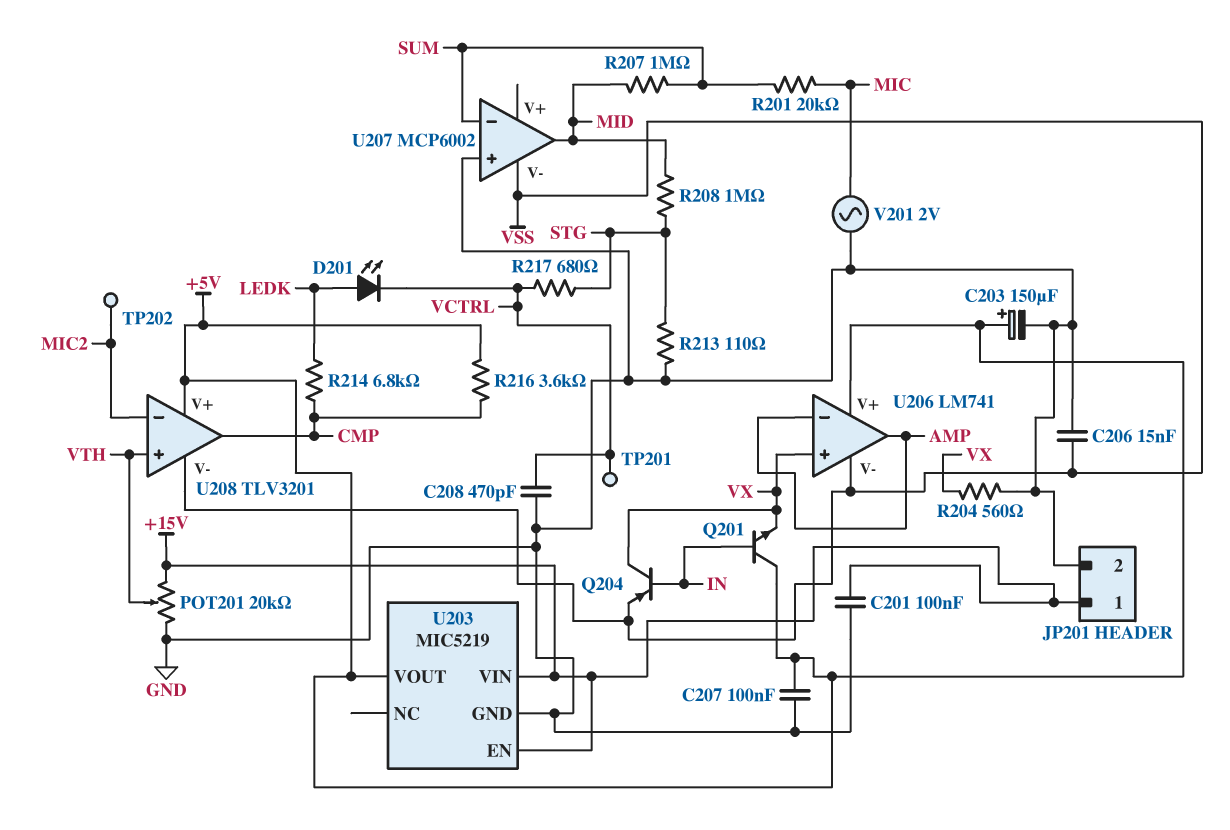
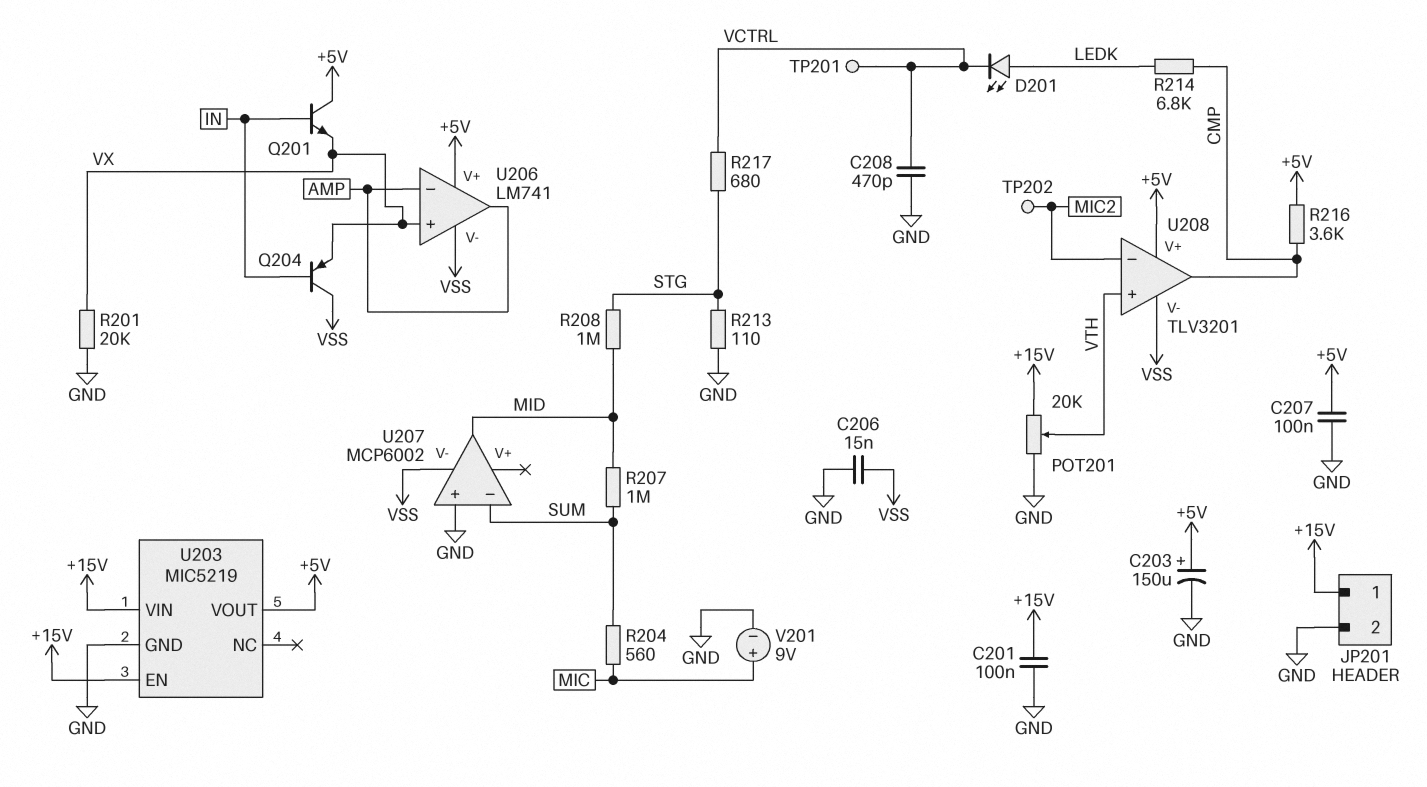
Q204: PNP (B IN, C VX, E VSS) -> PNP (B IN, C VSS, E VX)
R201: 20k (MIC, SUM) -> 20k (GND, VX)
R204: 560 (GND, VX) -> 560 (MIC, SUM)
V201: AC 2V (GND, MIC) -> 9V (plus MIC, minus GND)

